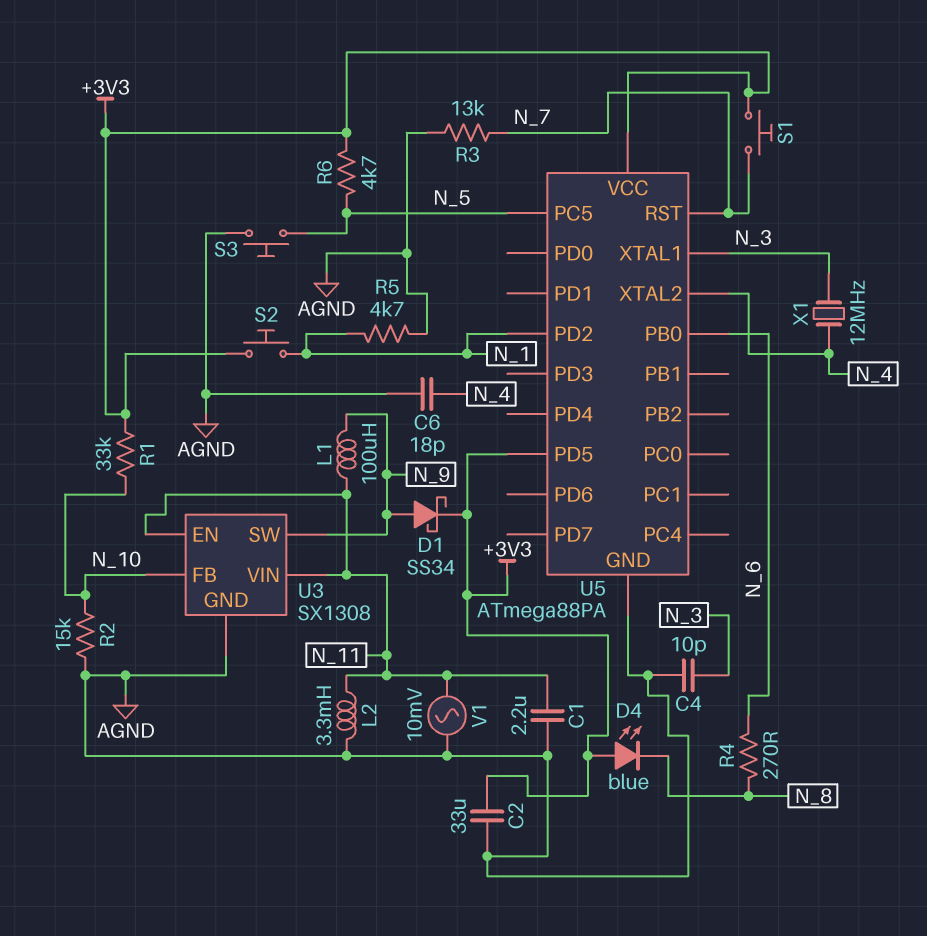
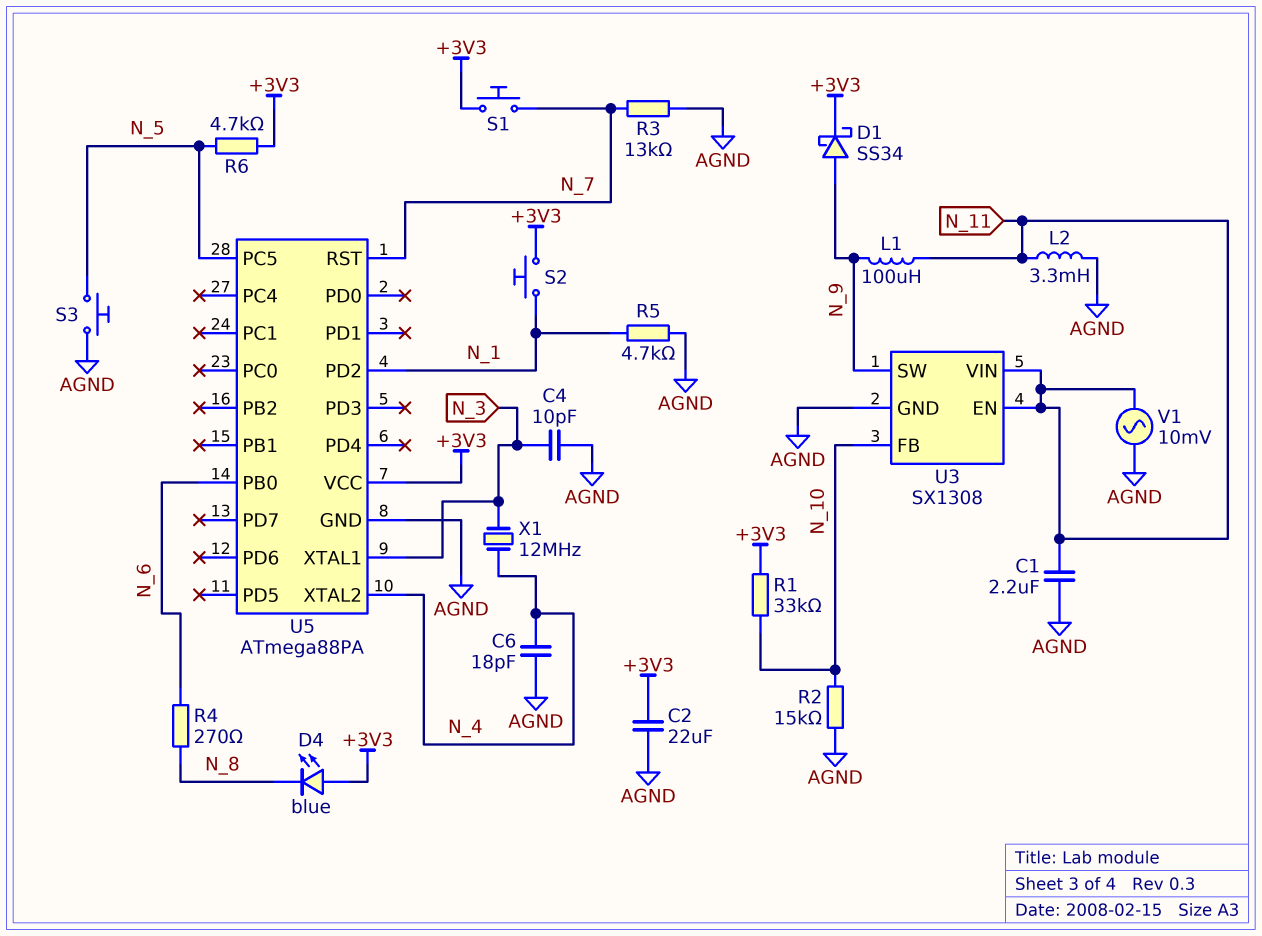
C2: 33uF (+3V3, AGND) -> 22uF (+3V3, AGND)
U5 pin PD5: +3V3 -> none

